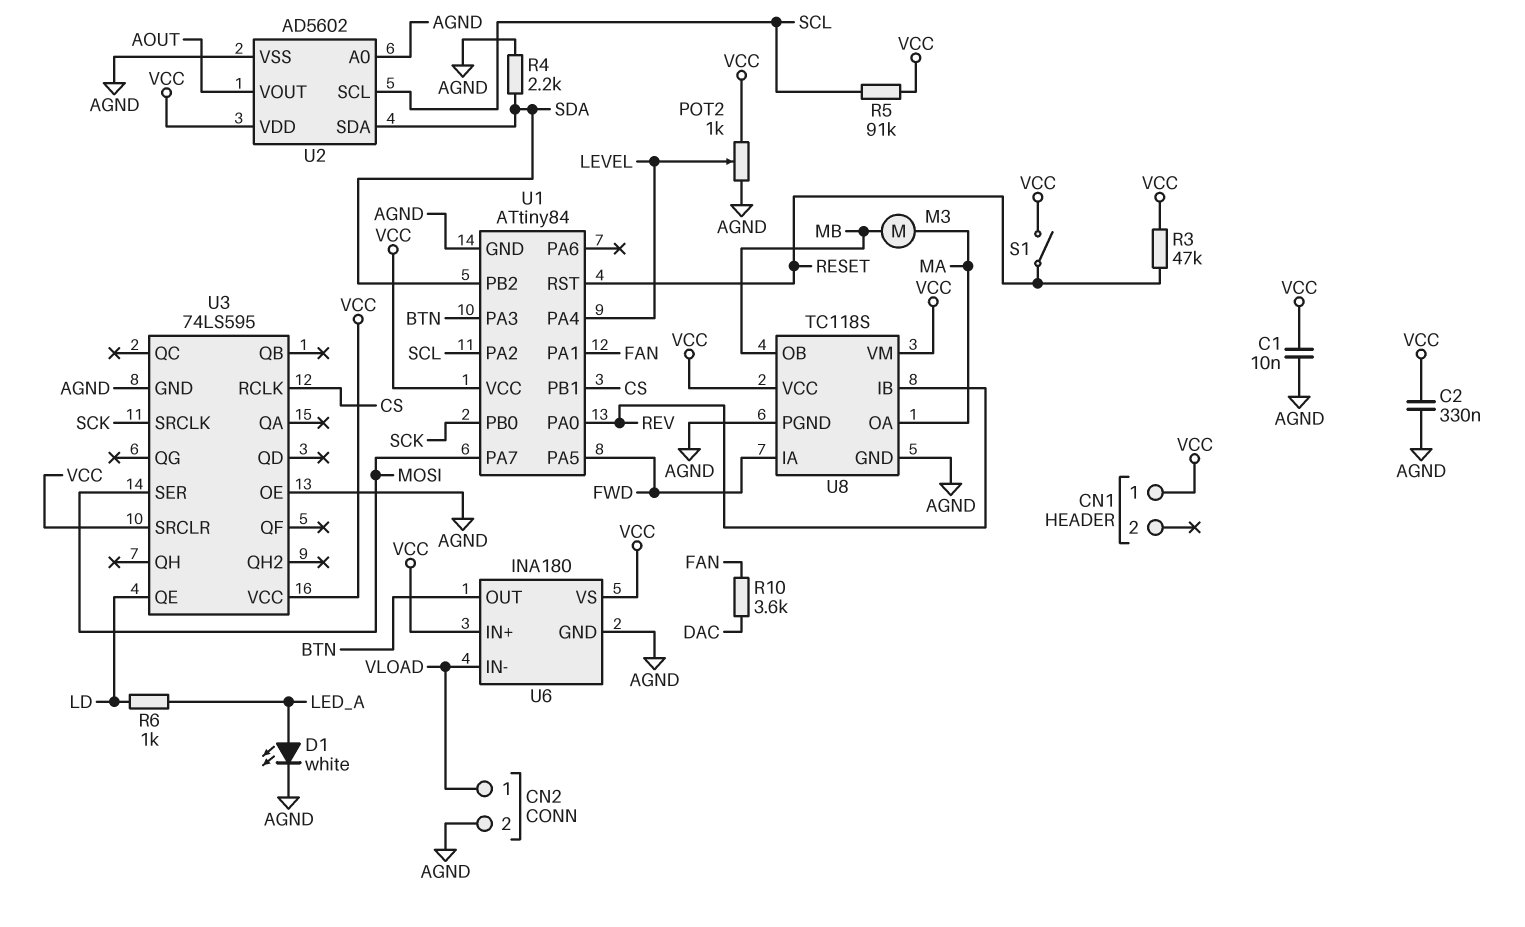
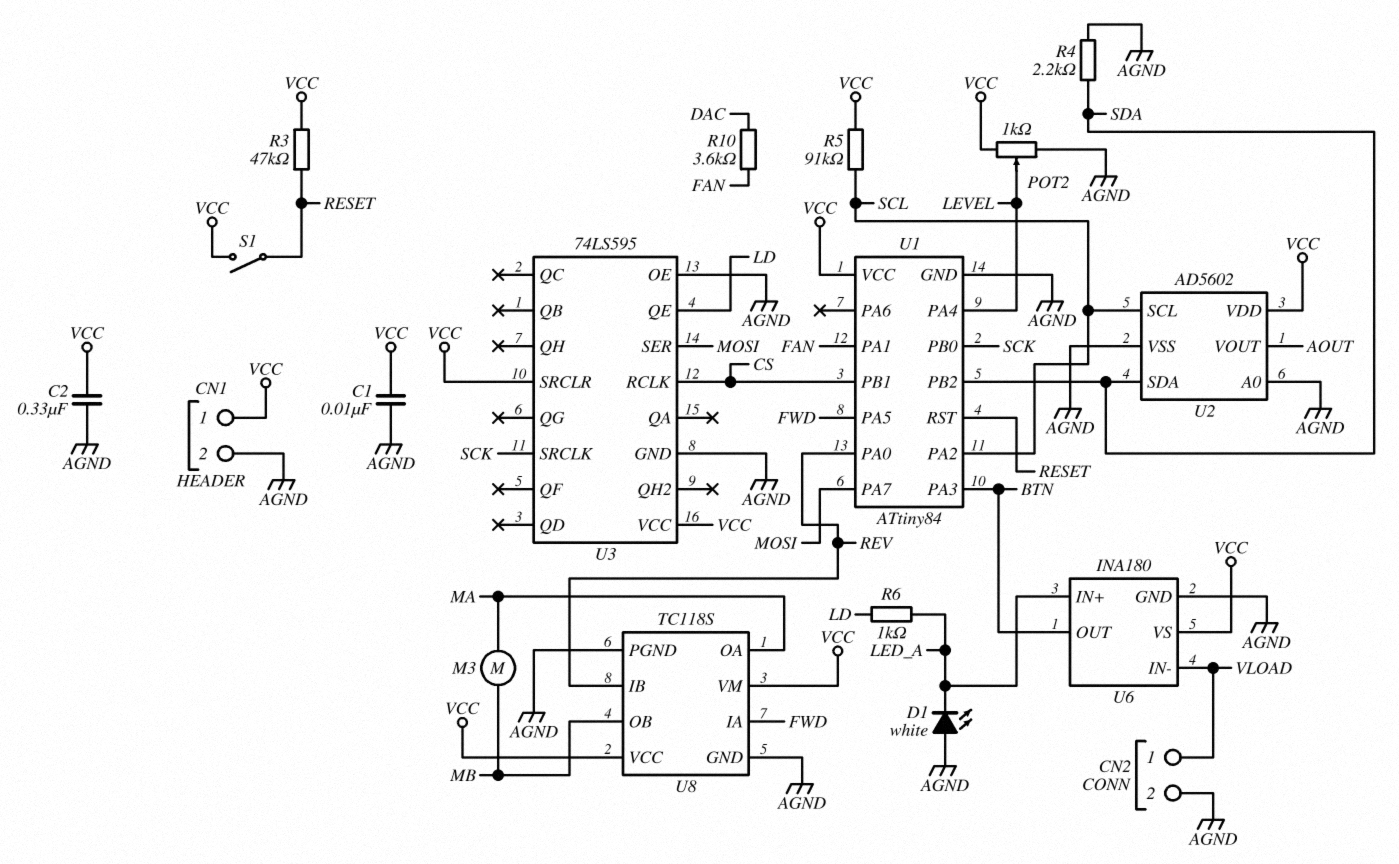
CN1 pin 2: none -> AGND
D1: LED white (A LED_A, K AGND) -> LED white (A AGND, K LED_A)
U6 pin IN+: VCC -> LED_A

